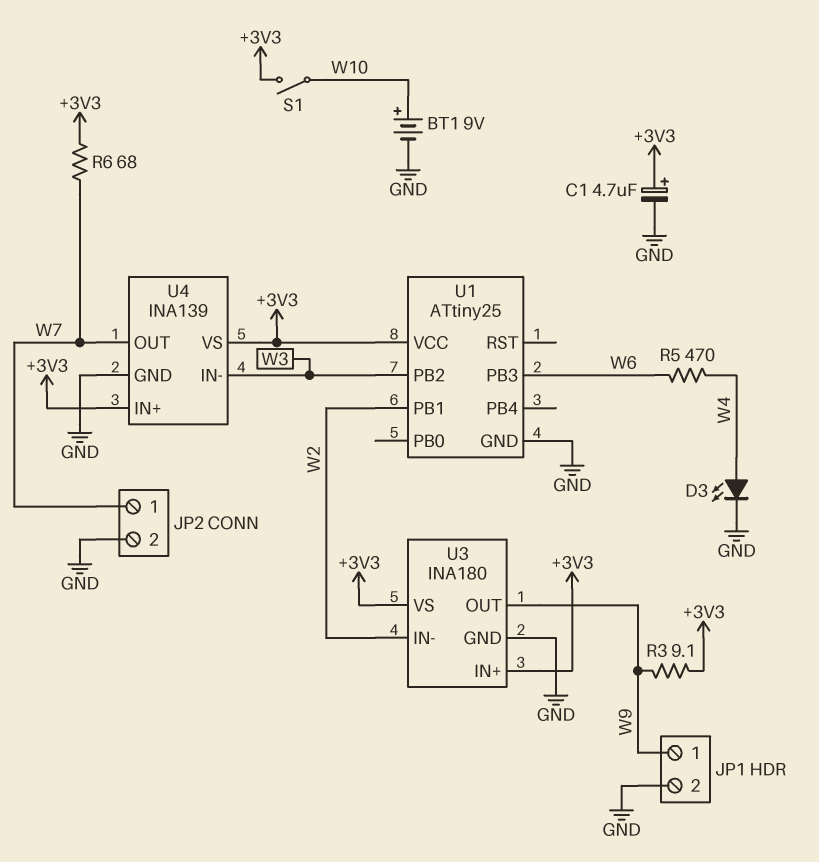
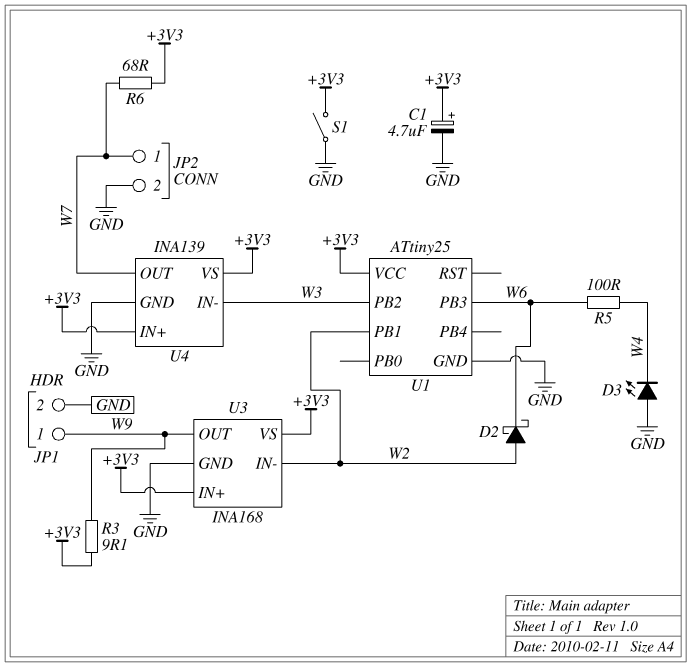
BT1: 9V (plus W10, minus GND) -> none
D2: none -> schottky (A W2, K W6)
D3: LED (A W4, K GND) -> LED (A GND, K W4)
R5: 470 (W4, W6) -> 100 (W4, W6)
S1: switch (+3V3, W10) -> switch (+3V3, GND)
U3: INA180 -> INA168

